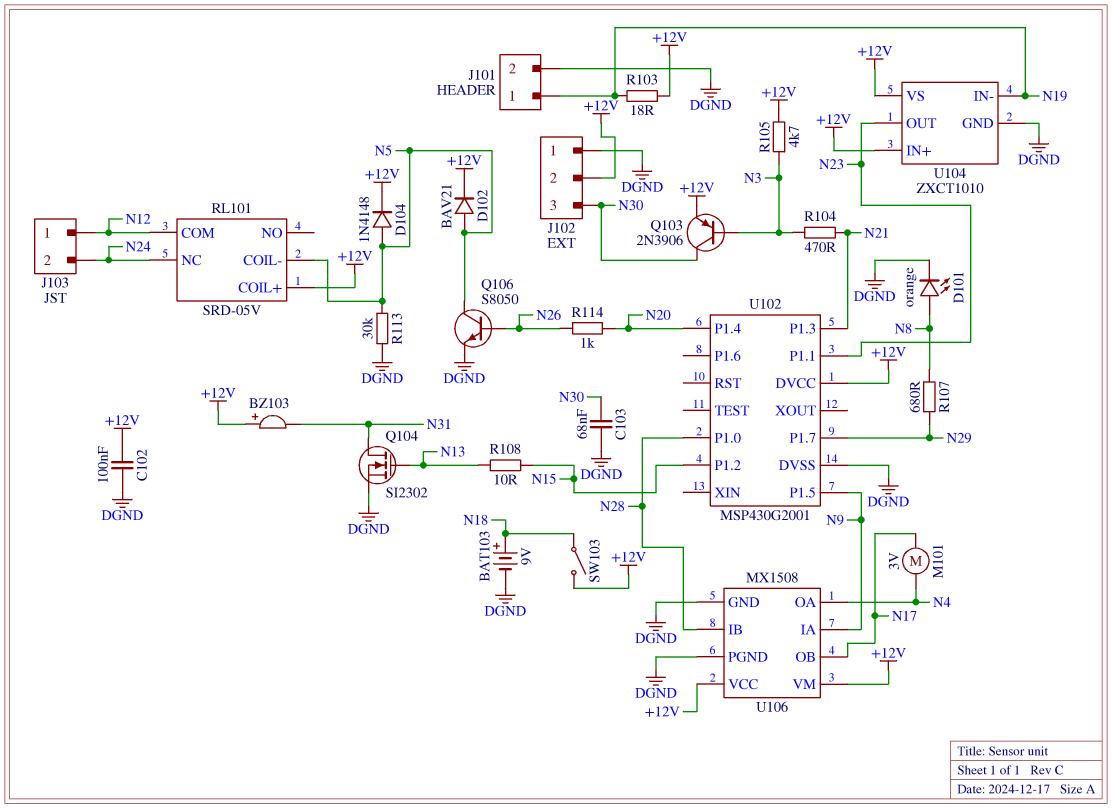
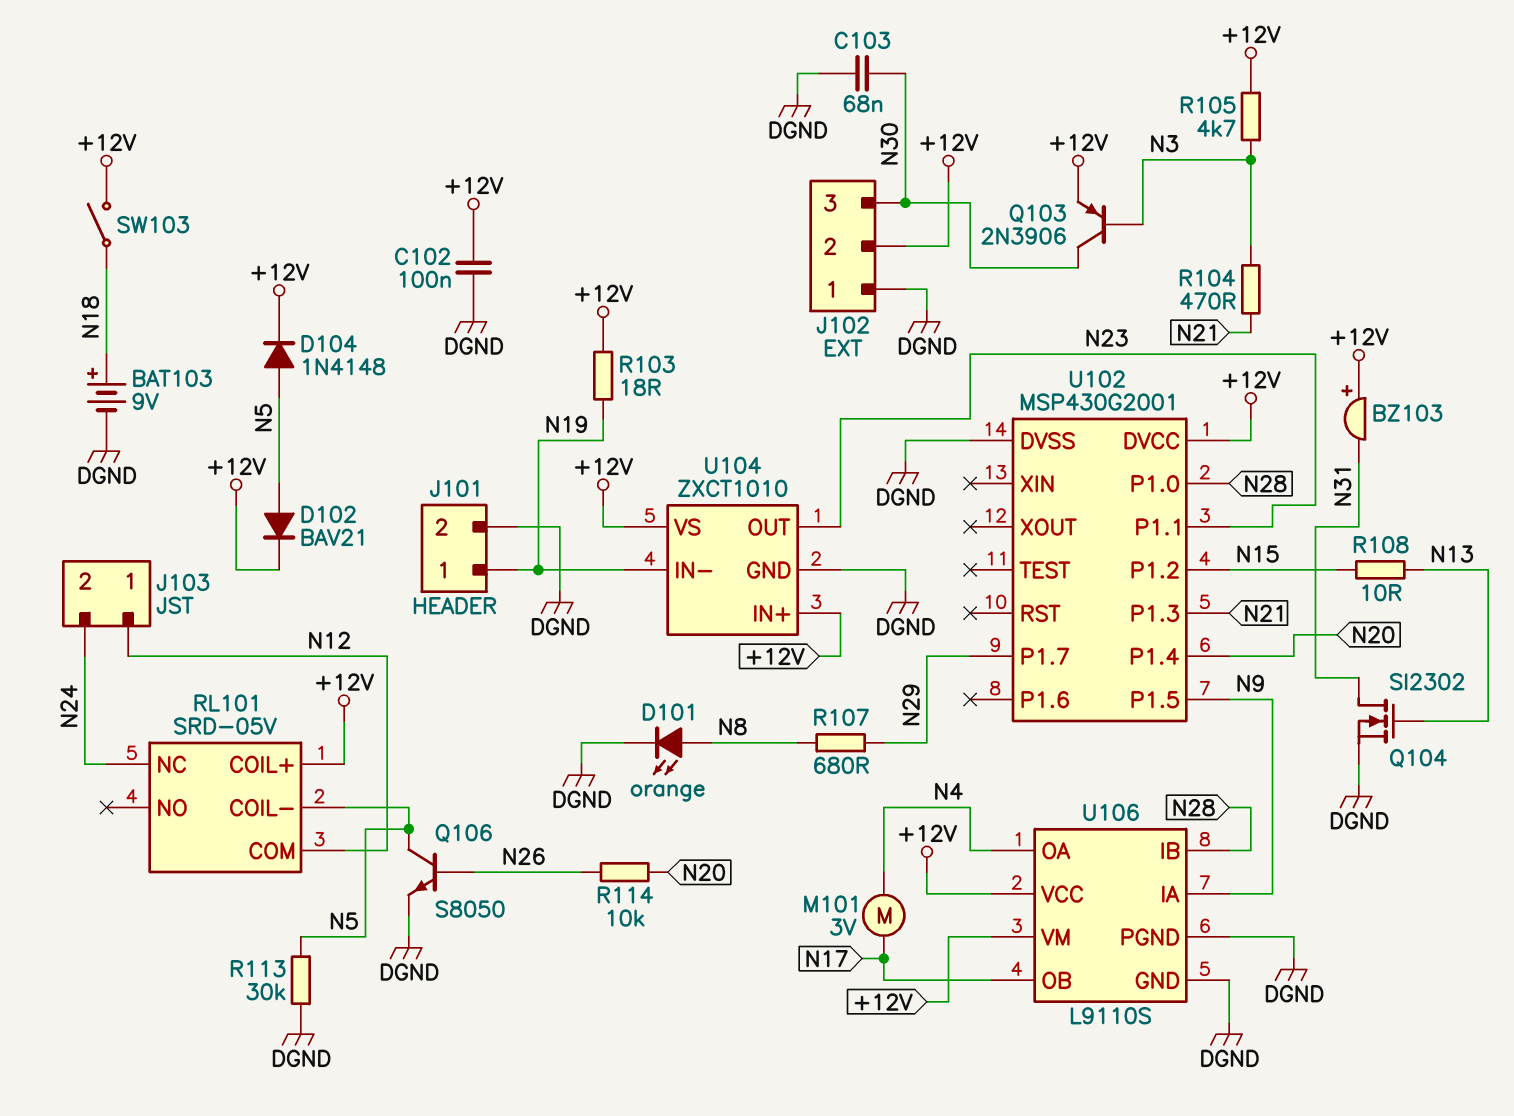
R114: 1k (N20, N26) -> 10k (N20, N26)
U106: MX1508 -> L9110S

